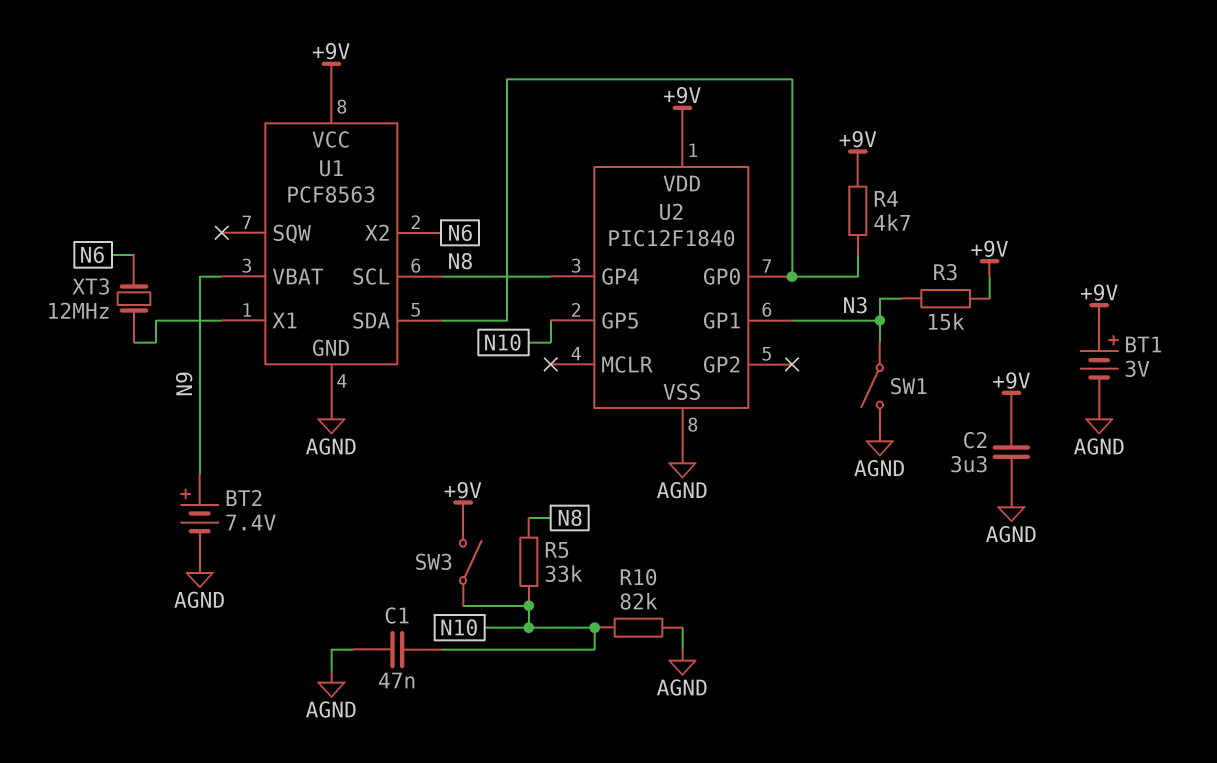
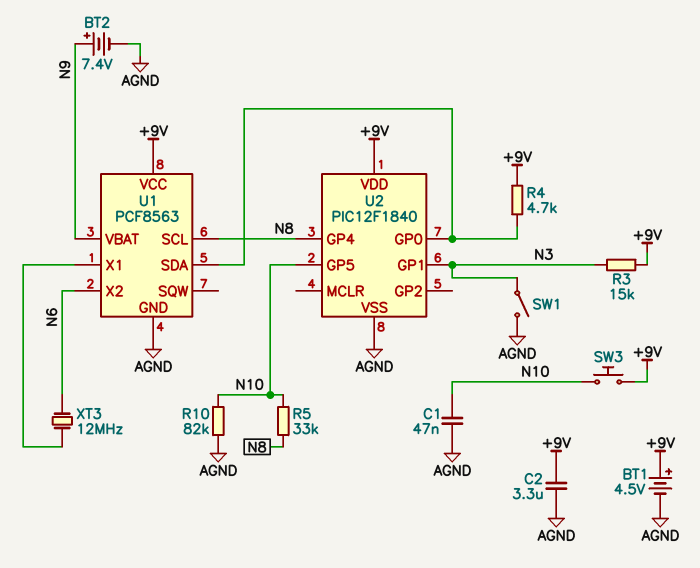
BT1: 3V (plus +9V, minus AGND) -> 4.5V (plus +9V, minus AGND)
SW3: switch (+9V, N10) -> button (+9V, N10)

